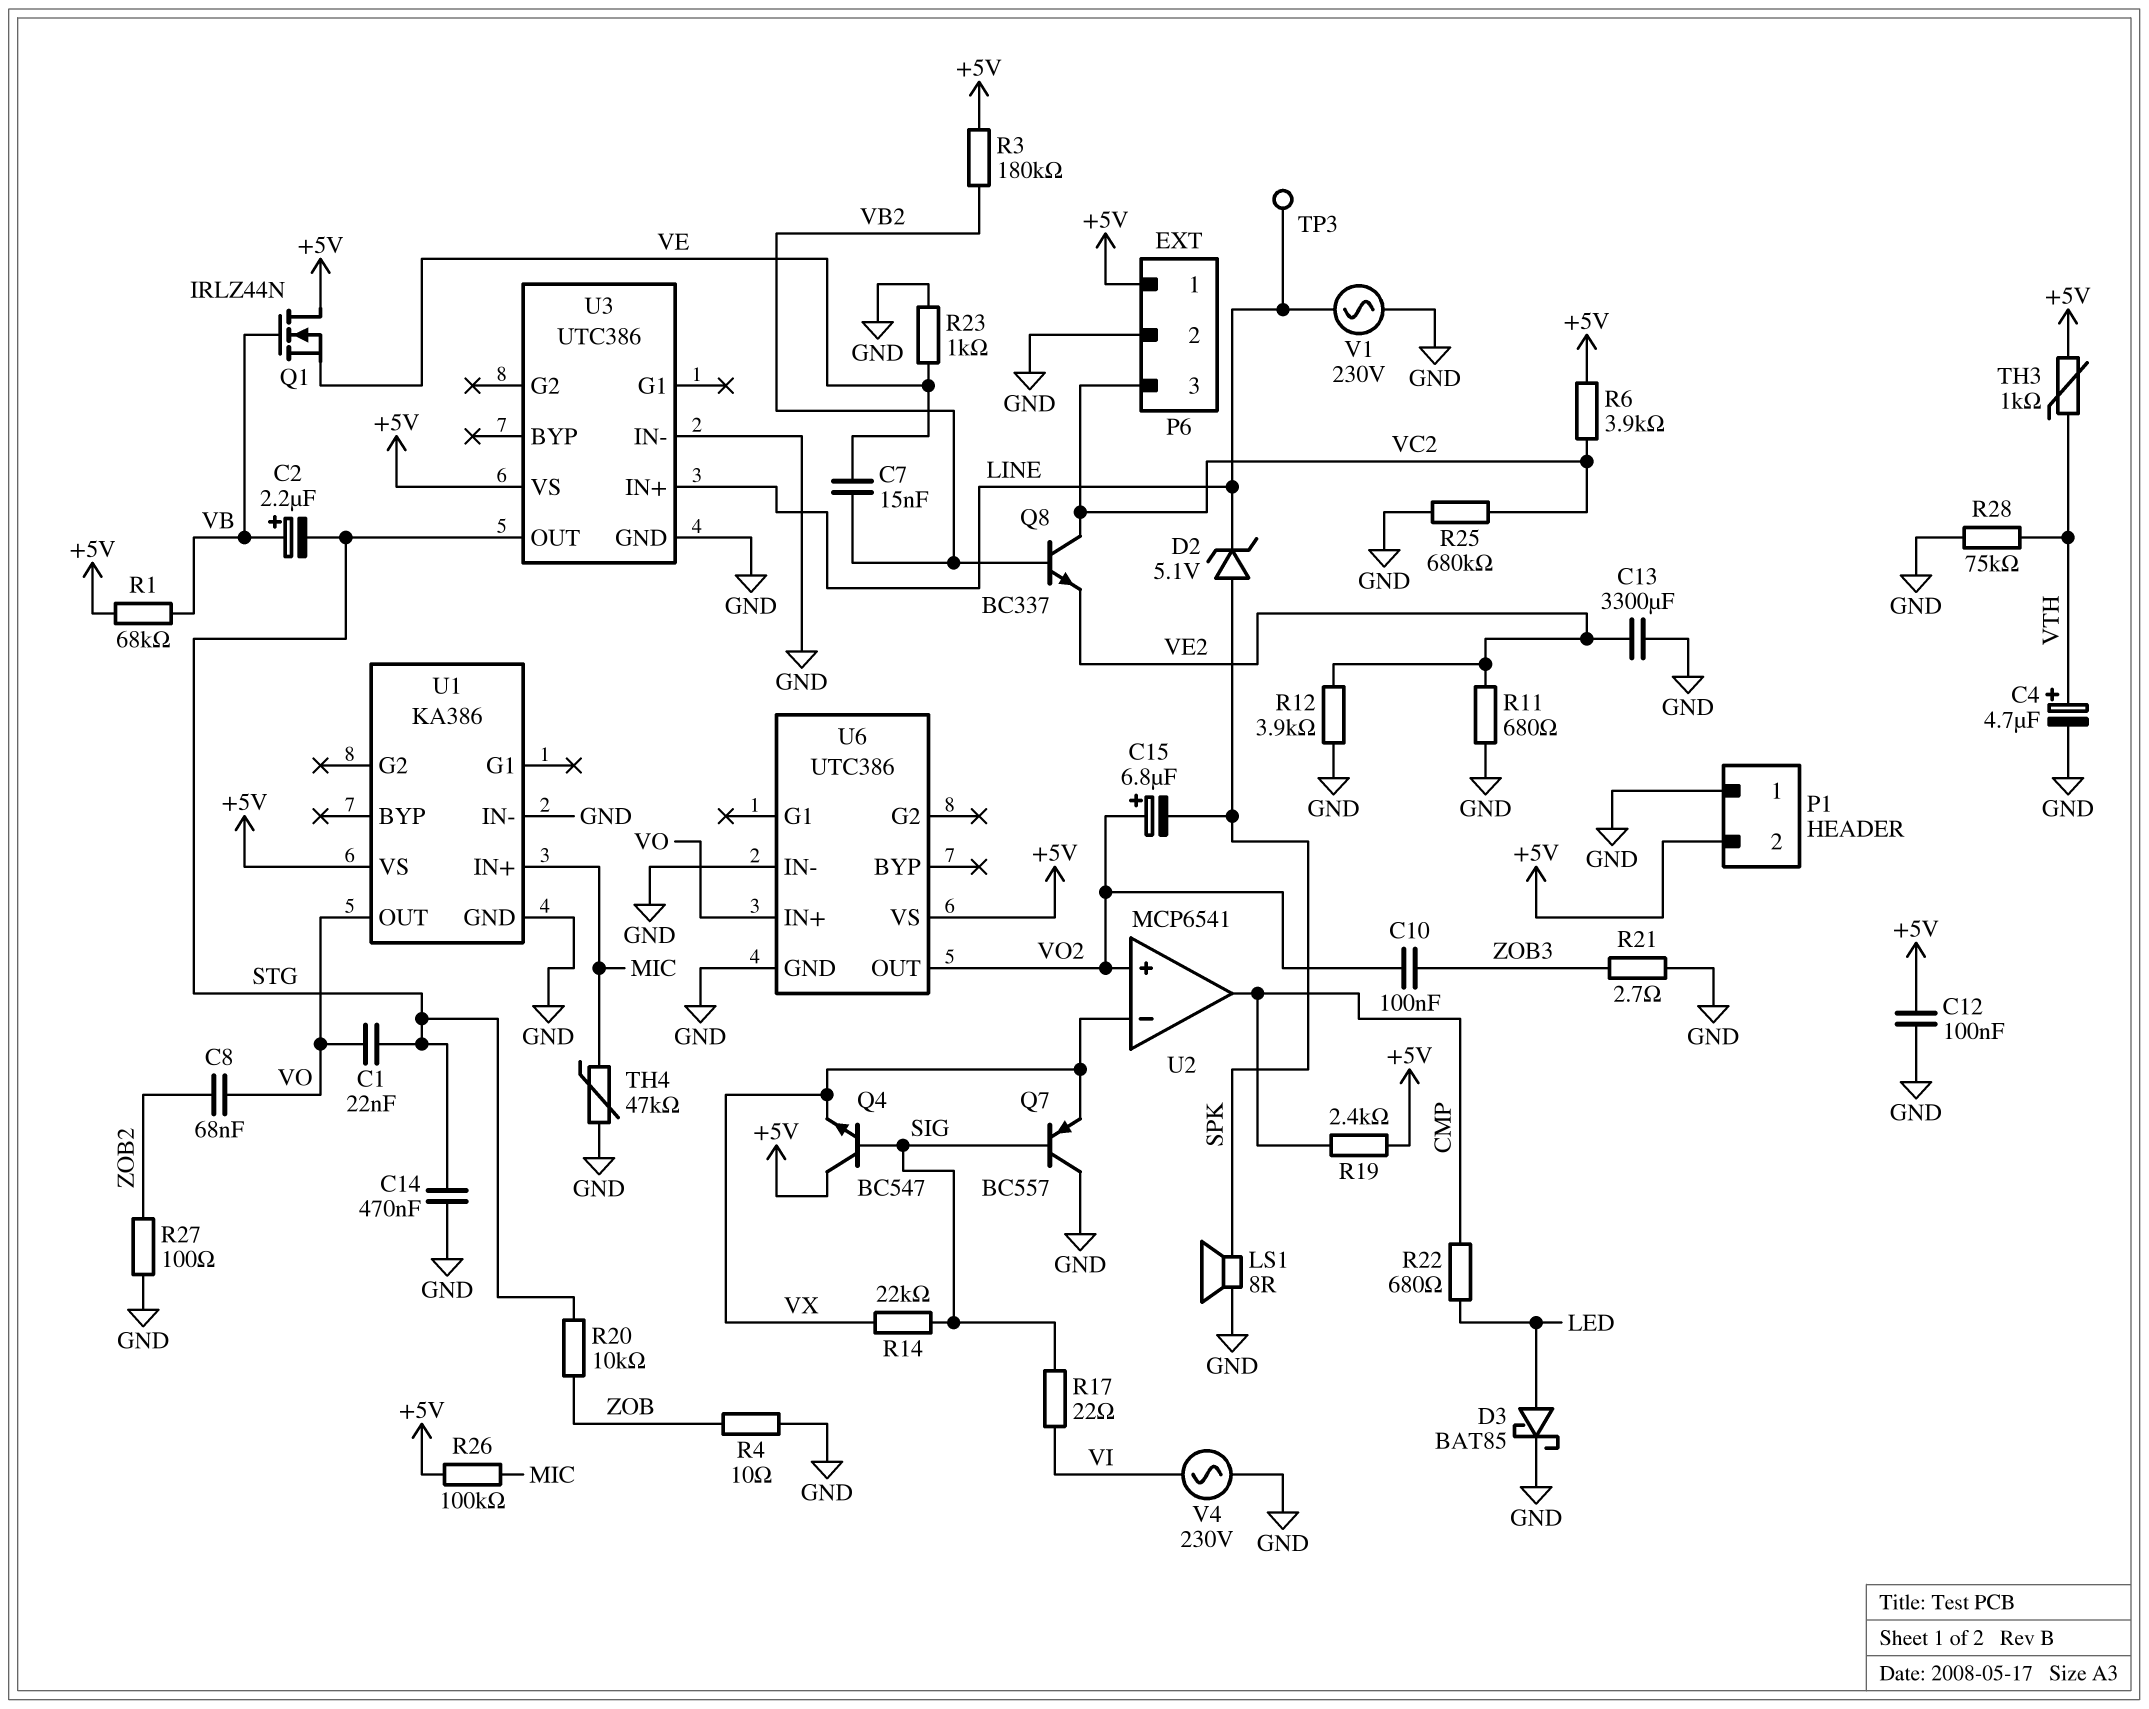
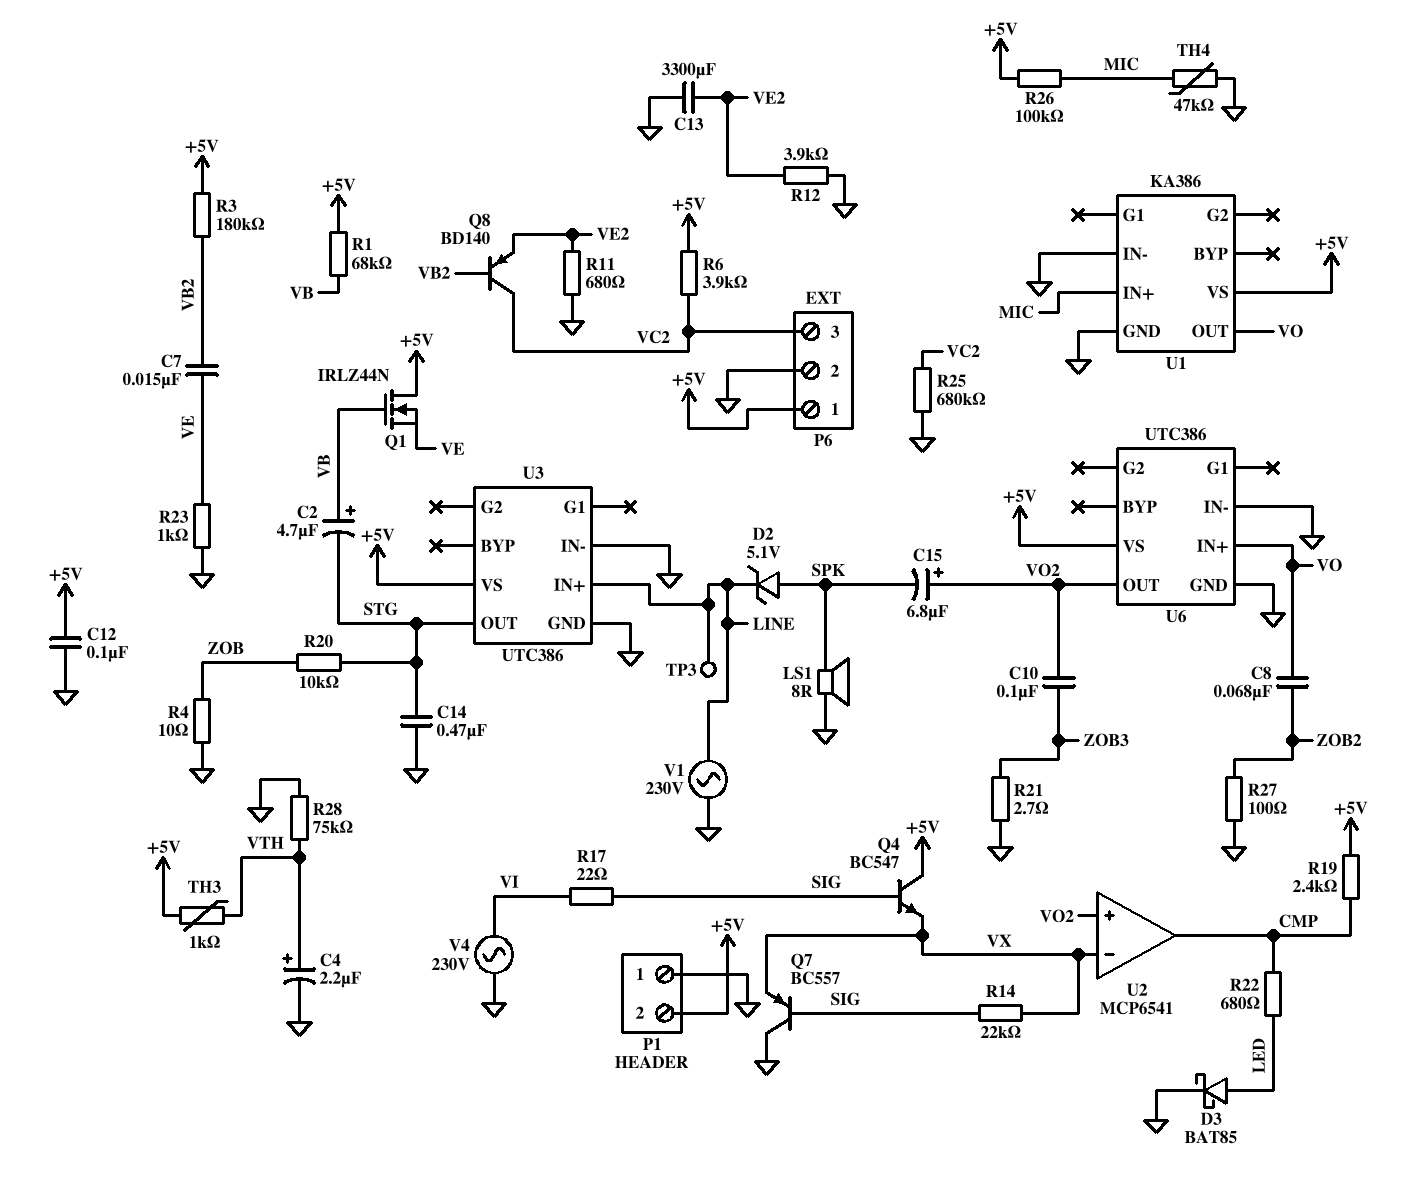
C1: 22nF (STG, VO) -> none
C2: 2.2uF (plus VB, minus STG) -> 4.7uF (plus VB, minus STG)
C4: 4.7uF (plus VTH, minus GND) -> 2.2uF (plus VTH, minus GND)
Q8: NPN BC337 (B VB2, C VC2, E VE2) -> PNP BD140 (B VB2, C VC2, E VE2)

